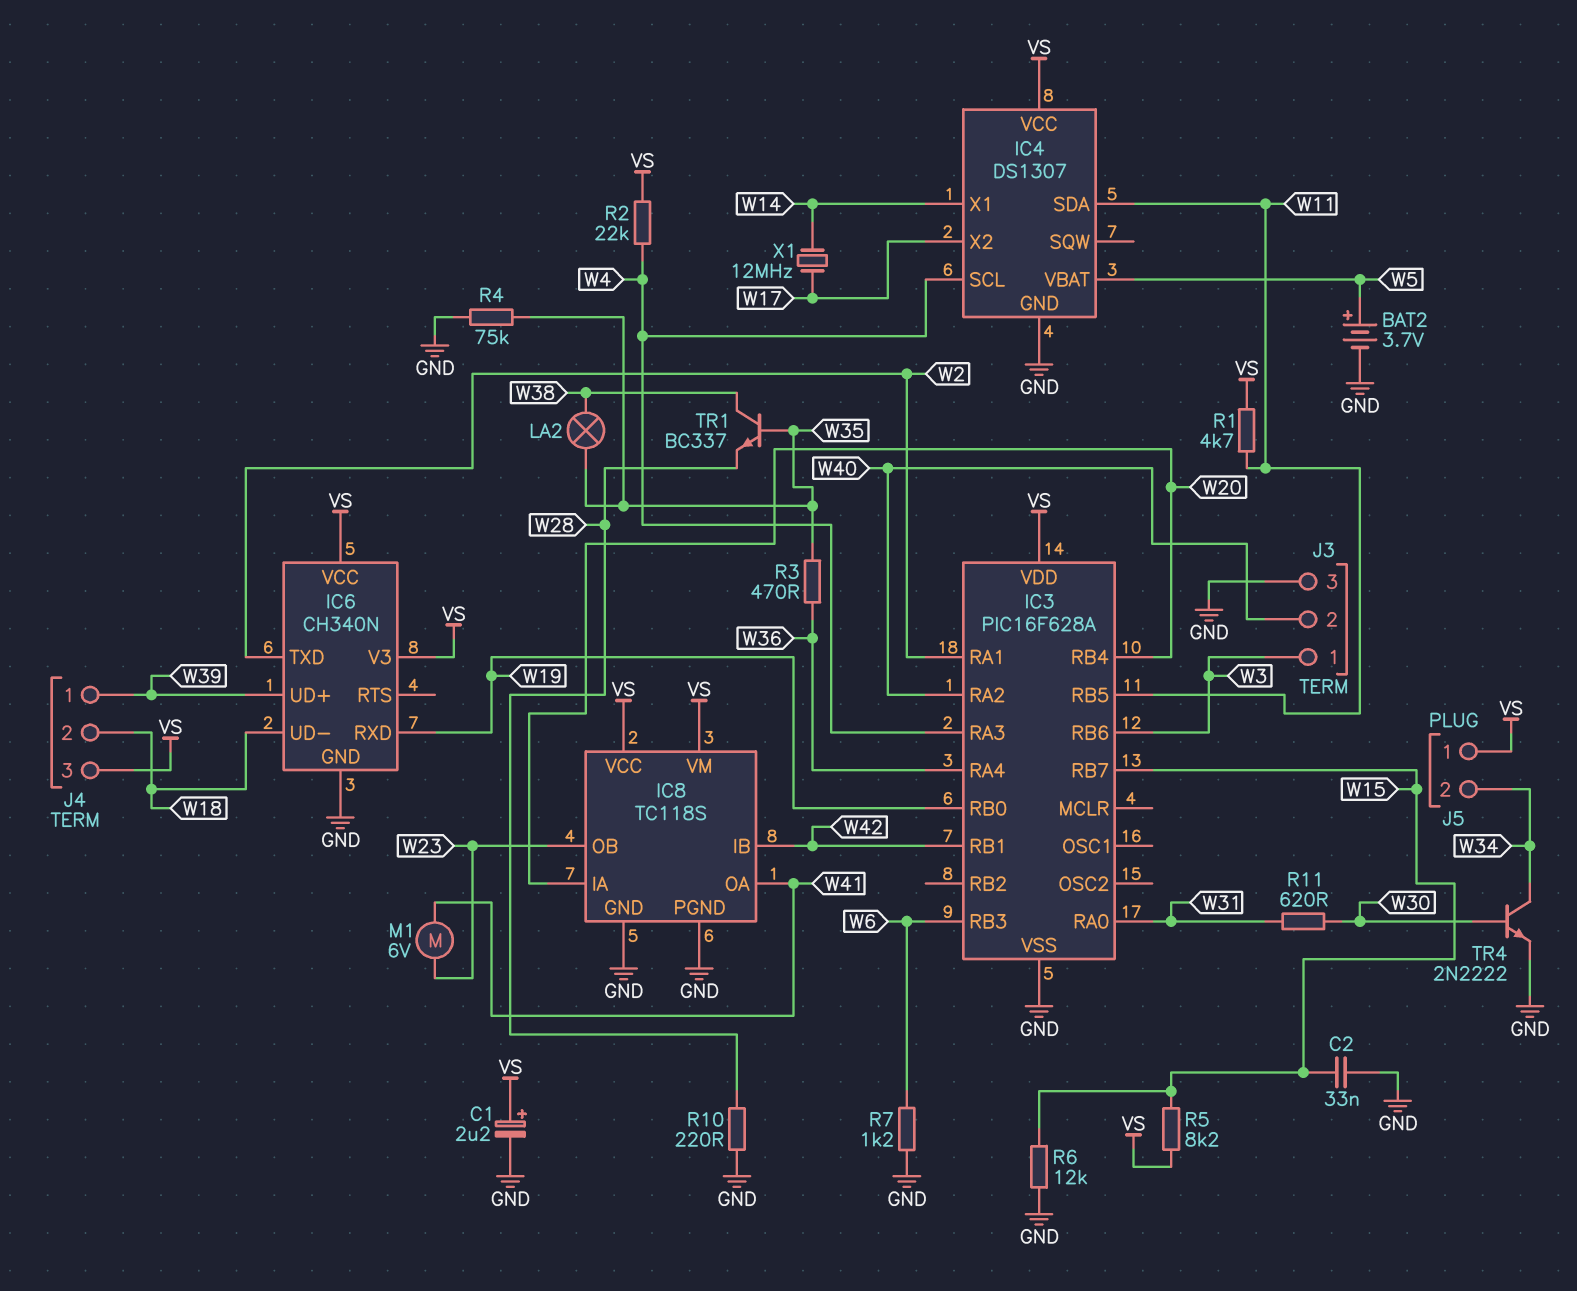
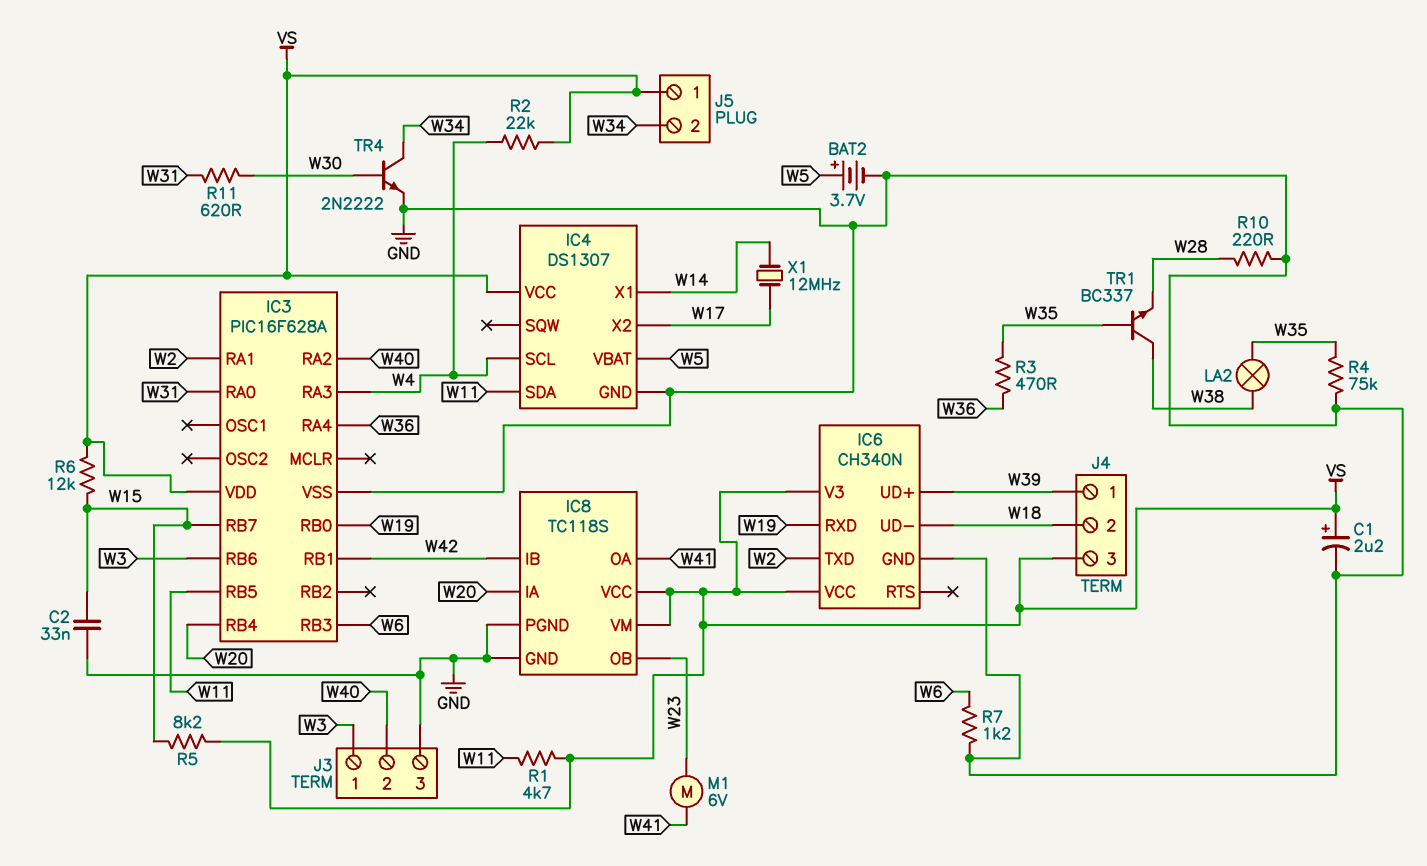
R6: 12k (GND, W15) -> 12k (VS, W15)

